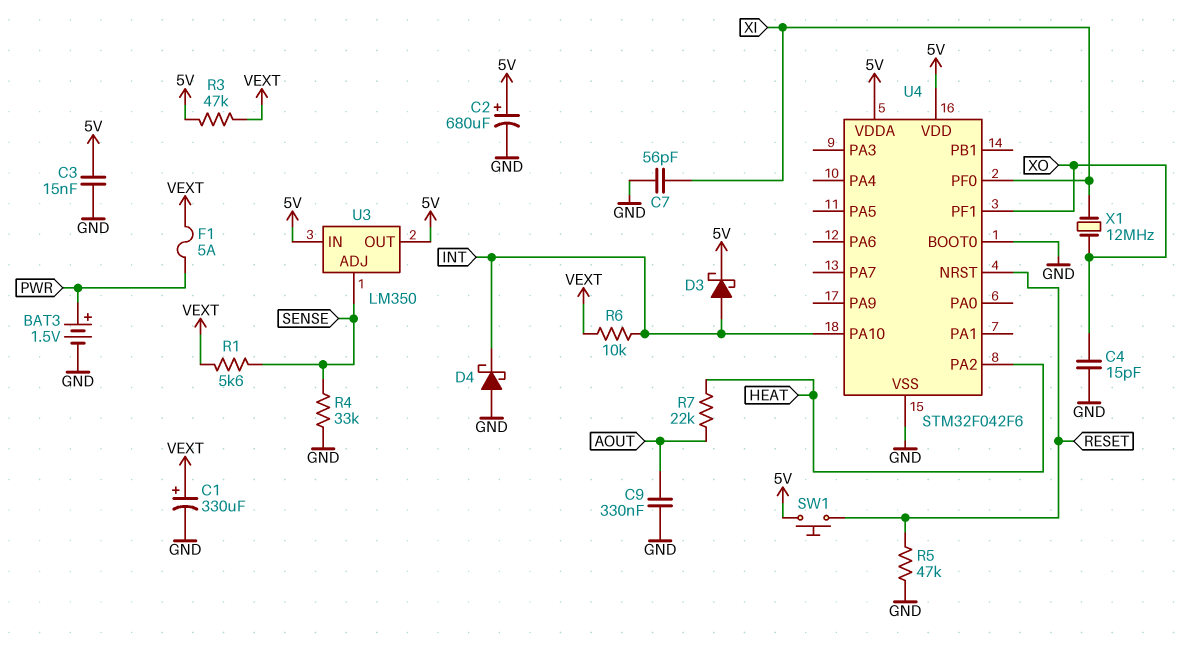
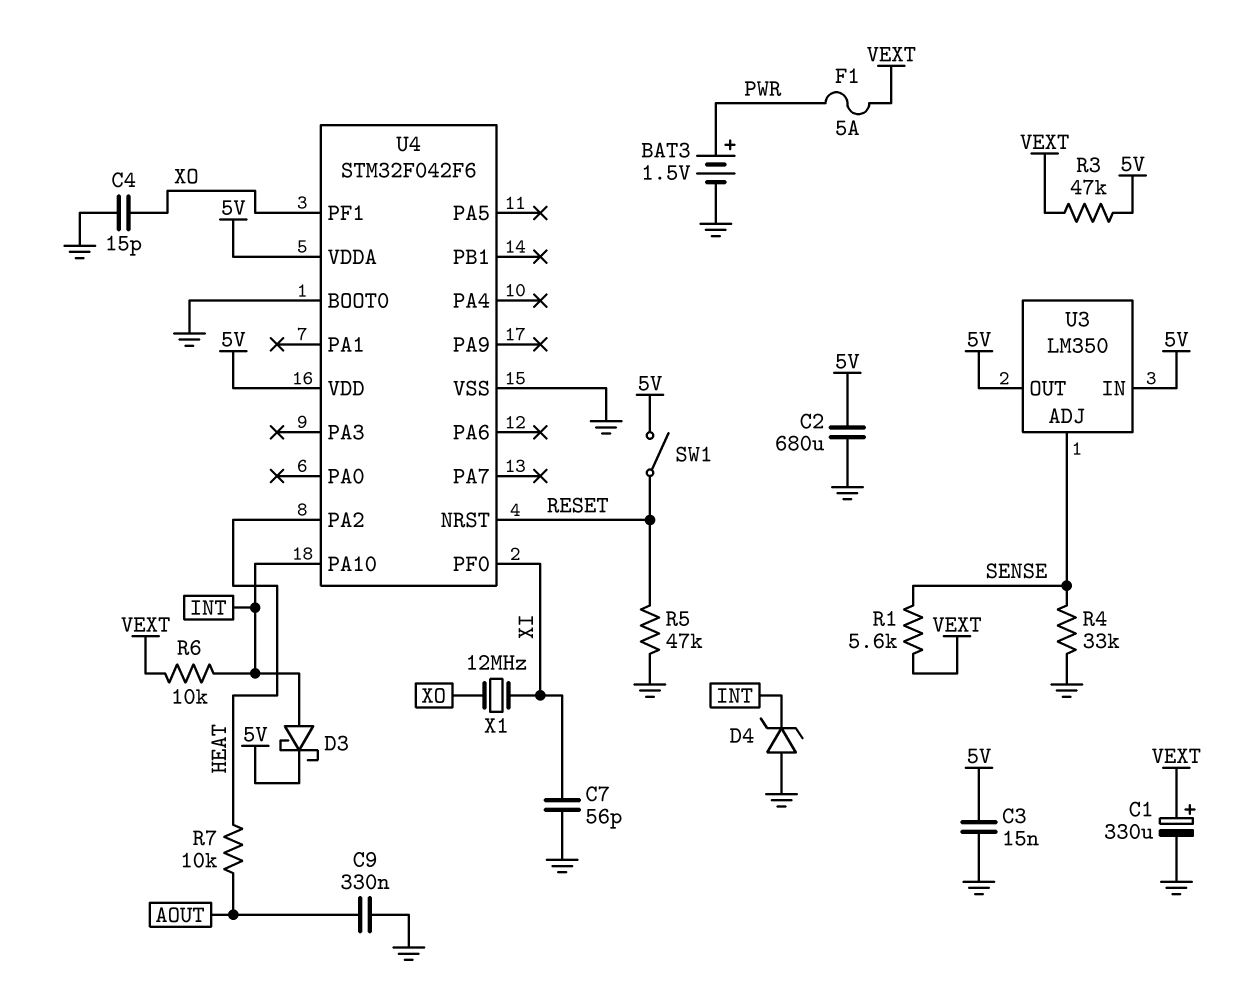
C2: 680uF (plus 5V, minus GND) -> 680uF (5V, GND)
D4: schottky (A GND, K INT) -> zener (A GND, K INT)
R7: 22k (AOUT, HEAT) -> 10k (AOUT, HEAT)
SW1: button (5V, RESET) -> switch (5V, RESET)

